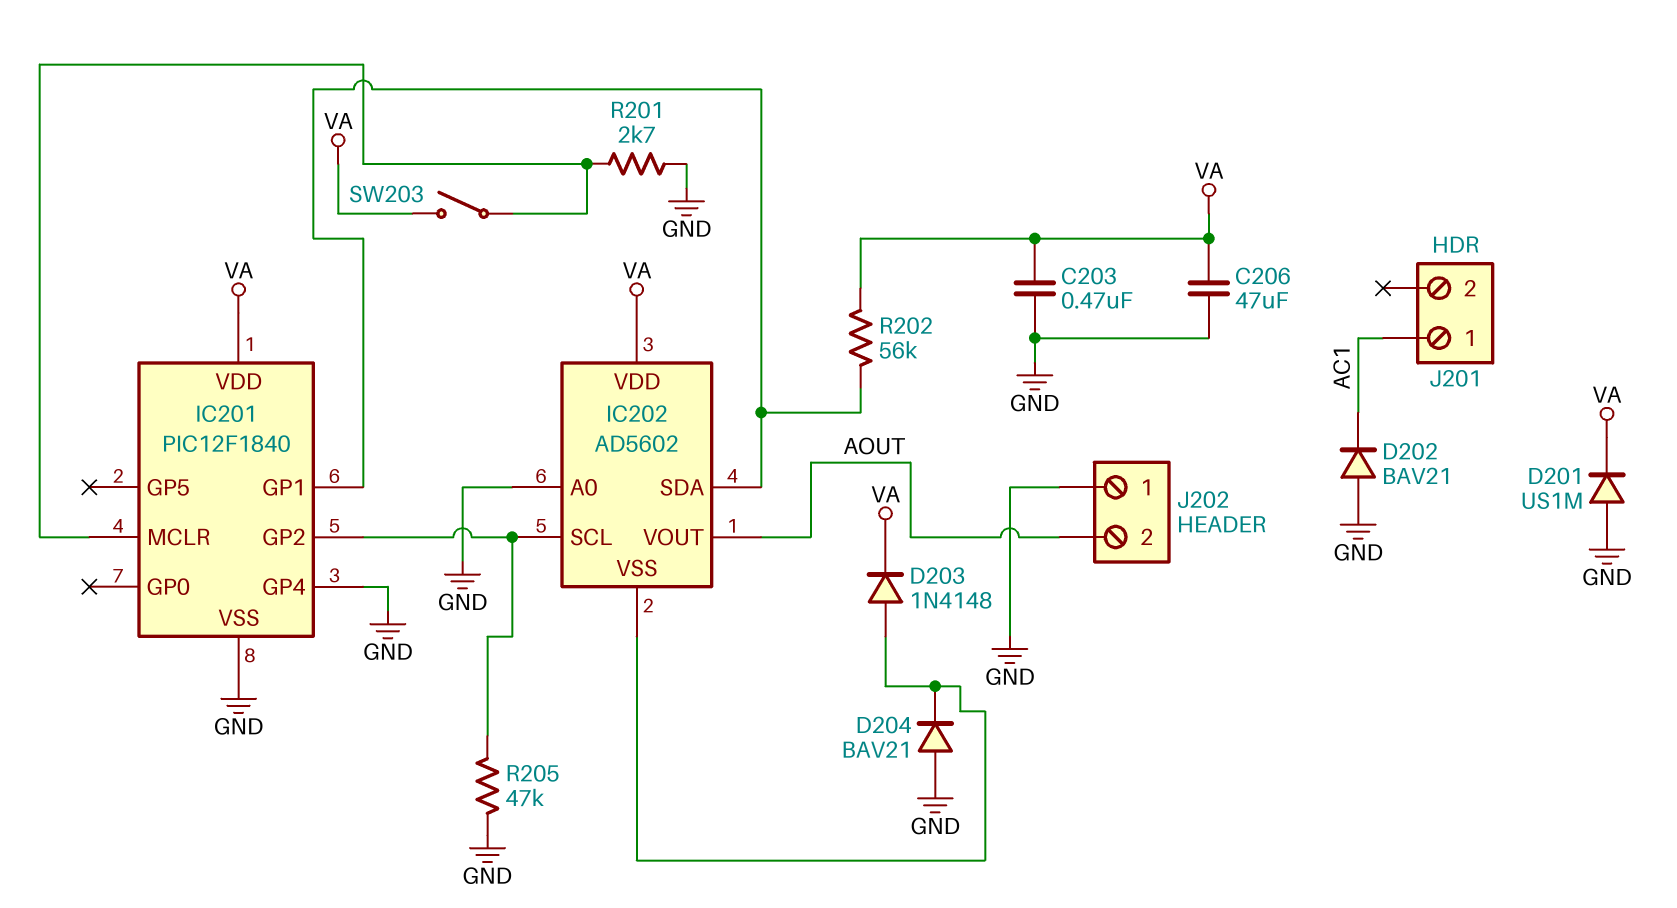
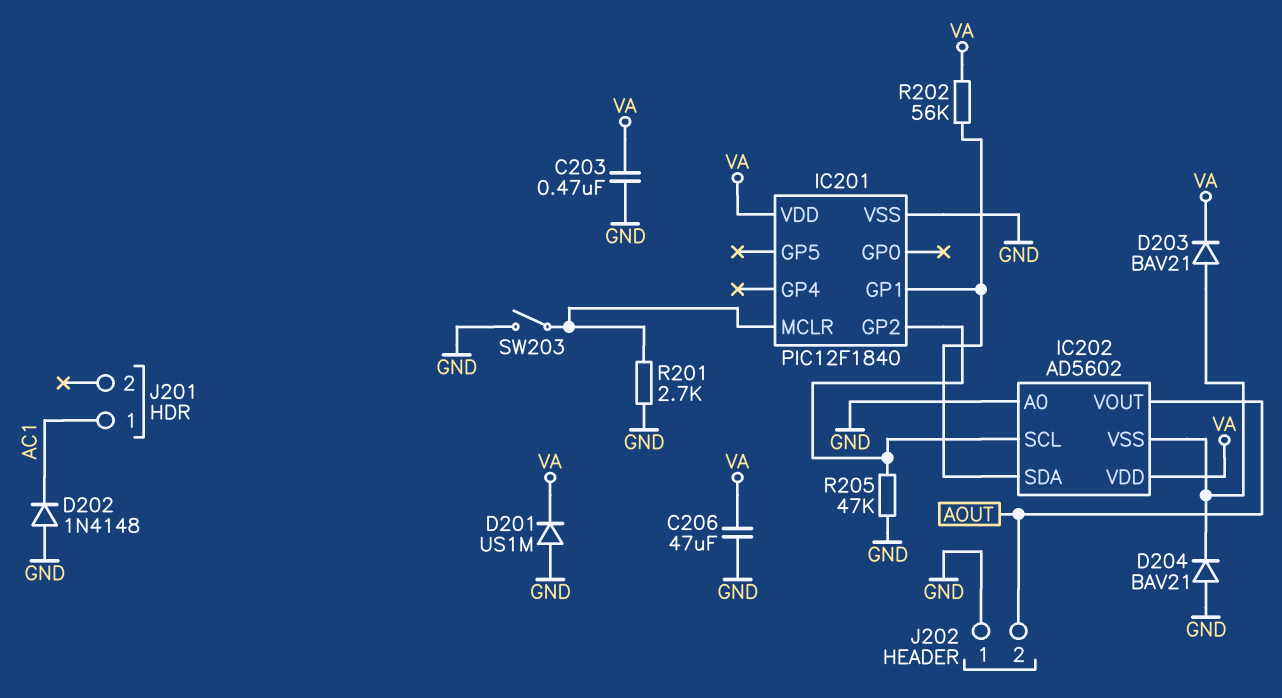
D202: diode BAV21 (A GND, K AC1) -> diode 1N4148 (A GND, K AC1)
D203: diode 1N4148 (A IC202/VSS, K VA) -> diode BAV21 (A IC202/VSS, K VA)
IC201 pin GP4: GND -> none
SW203: switch (IC201/MCLR, VA) -> switch (GND, IC201/MCLR)

